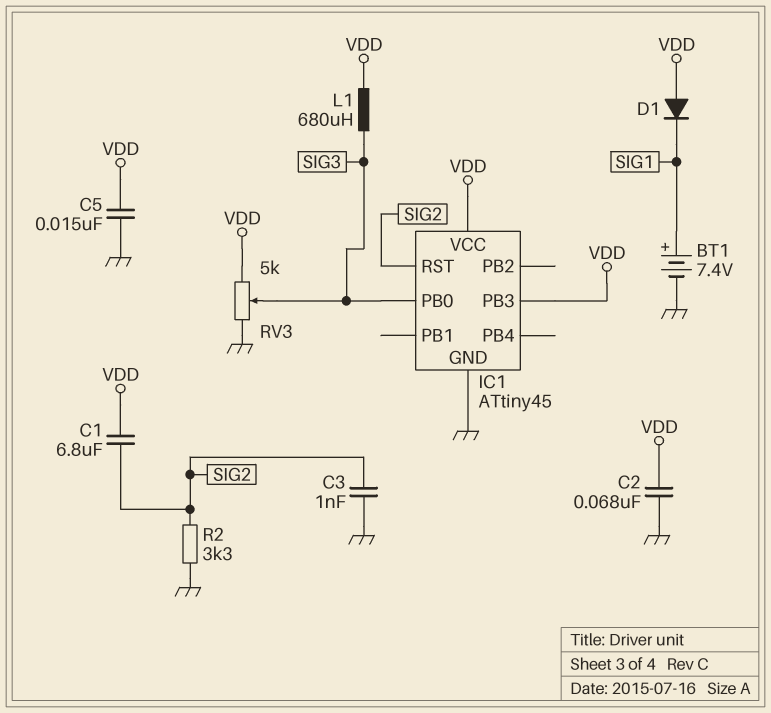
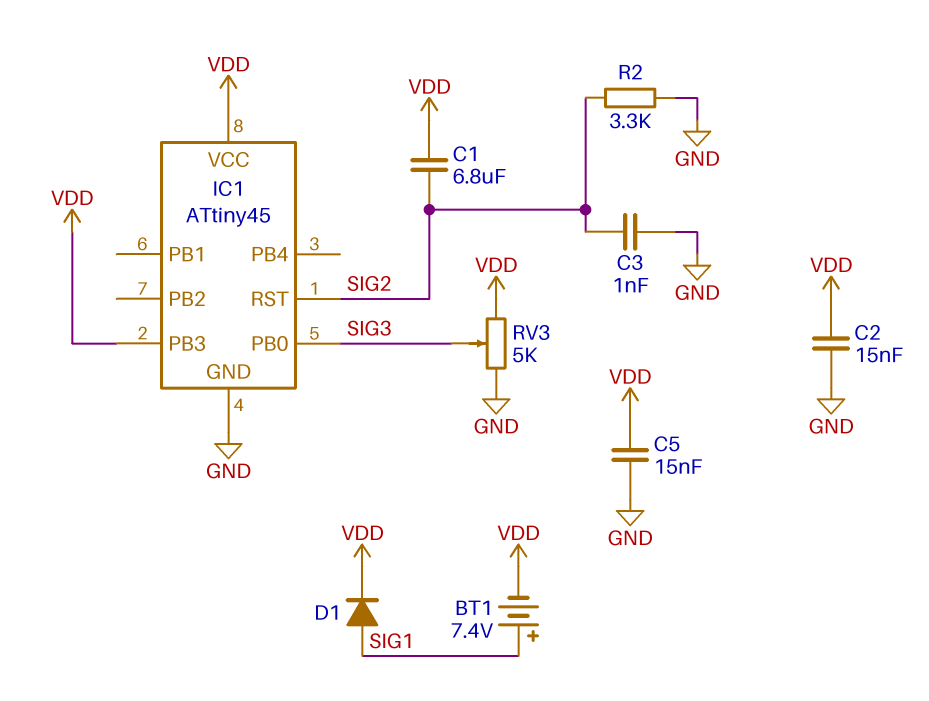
BT1: 7.4V (plus SIG1, minus GND) -> 7.4V (plus SIG1, minus VDD)
C2: 68nF (GND, VDD) -> 15nF (GND, VDD)
D1: diode (A VDD, K SIG1) -> diode (A SIG1, K VDD)
L1: 680uH (SIG3, VDD) -> none

